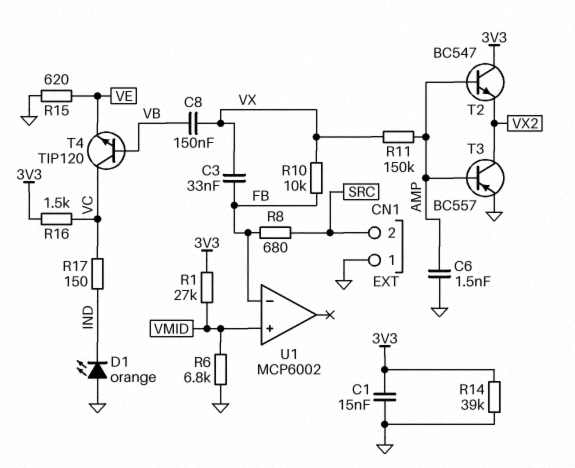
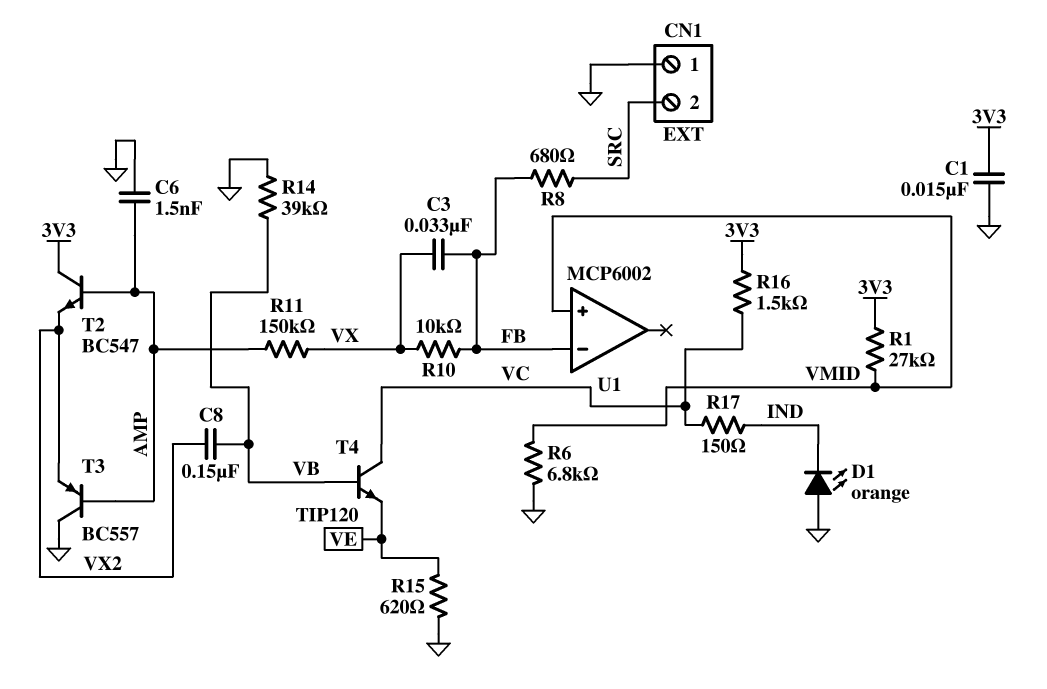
C8: 150nF (VB, VX) -> 150nF (VB, VX2)
R14: 39k (3V3, GND) -> 39k (GND, VB)
T3: PNP BC557 (B AMP, C VX2, E GND) -> PNP BC557 (B AMP, C GND, E VX2)

